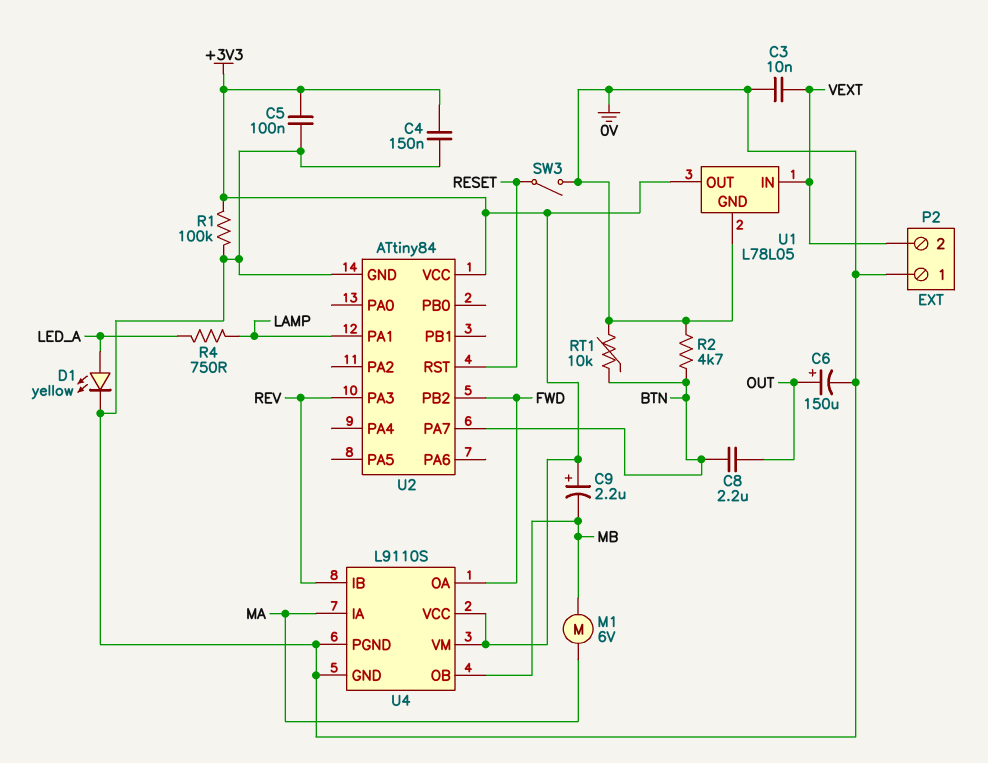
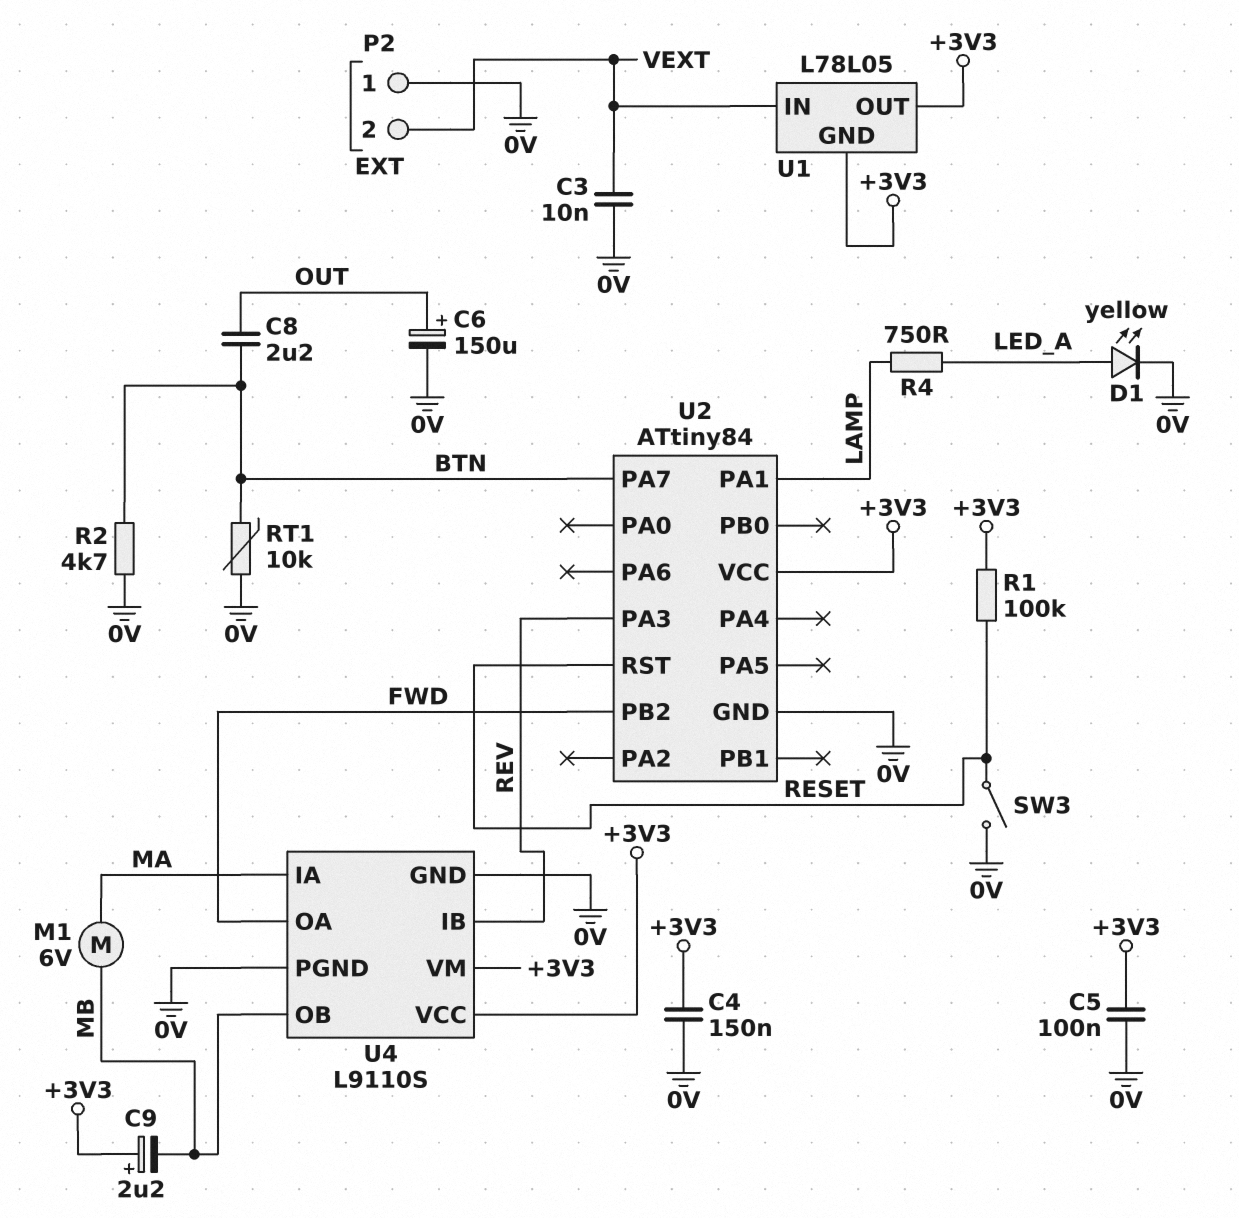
R1: 100k (+3V3, 0V) -> 100k (+3V3, RESET)
U1 pin GND: 0V -> +3V3

